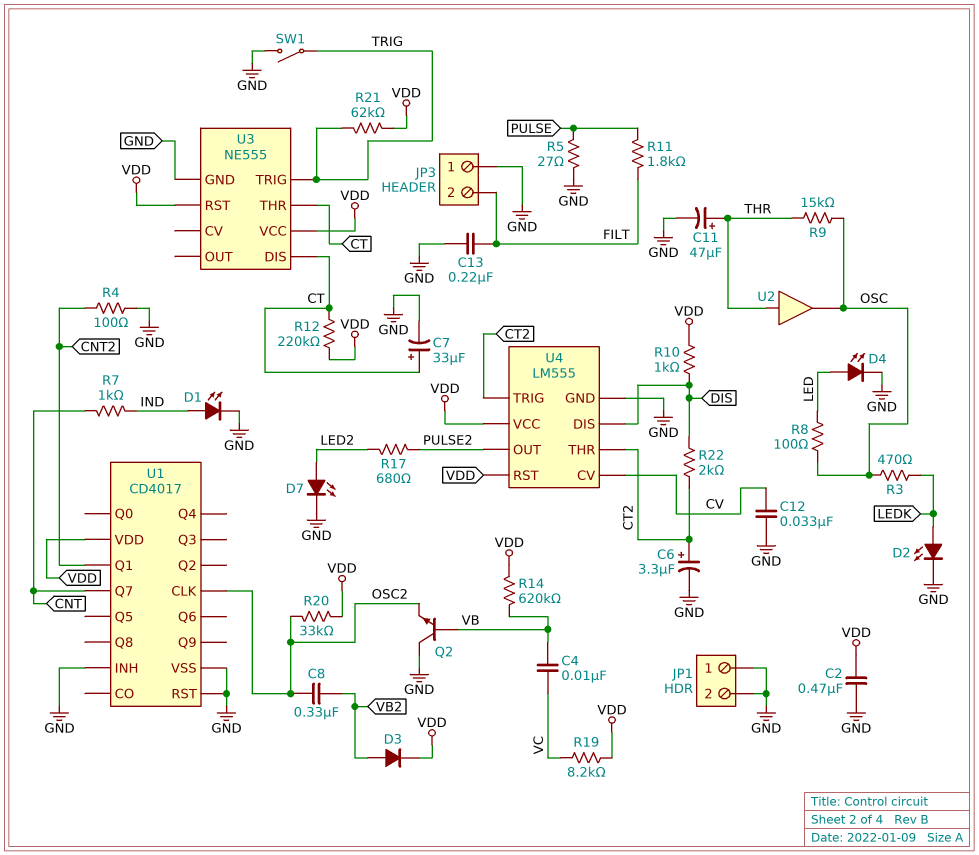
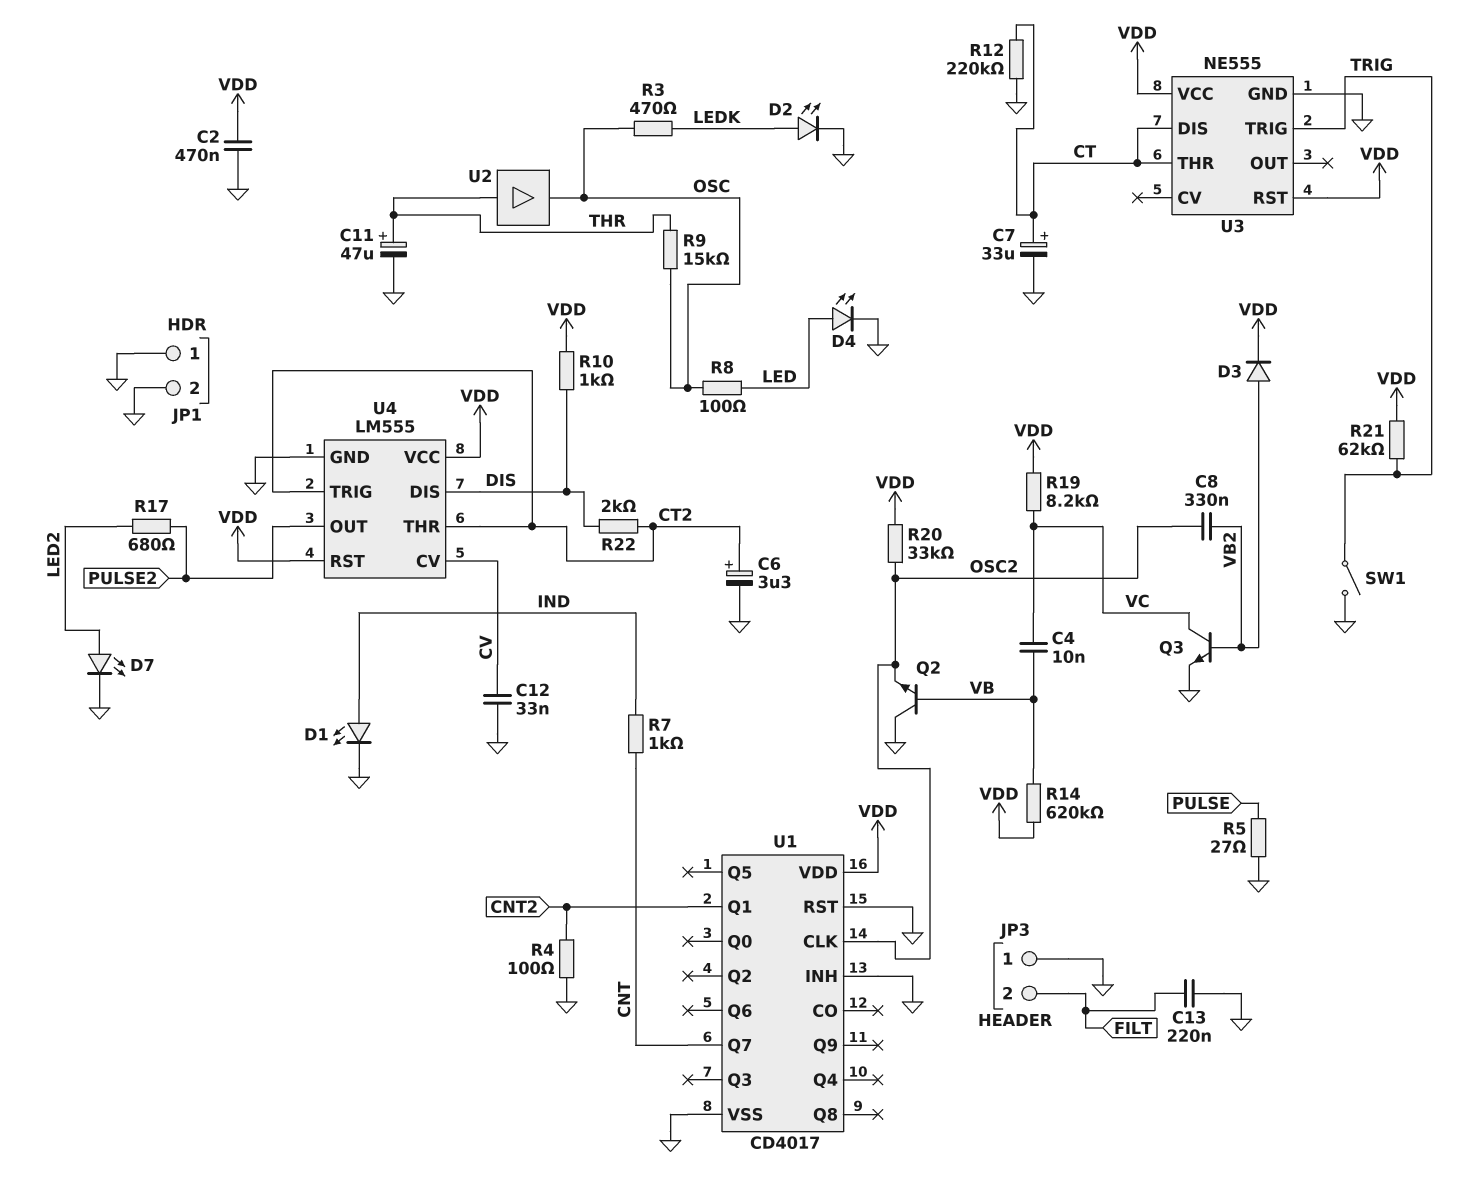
Q3: none -> NPN (B VB2, C VC, E GND)
R11: 1.8k (FILT, PULSE) -> none
R12: 220k (CT, VDD) -> 220k (CT, GND)

